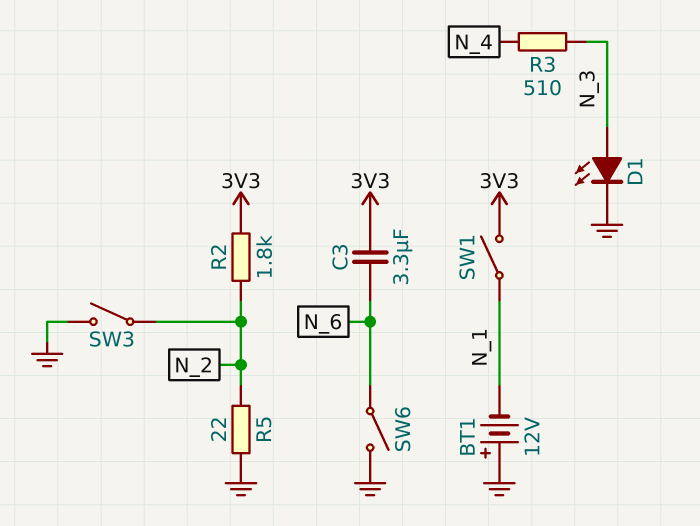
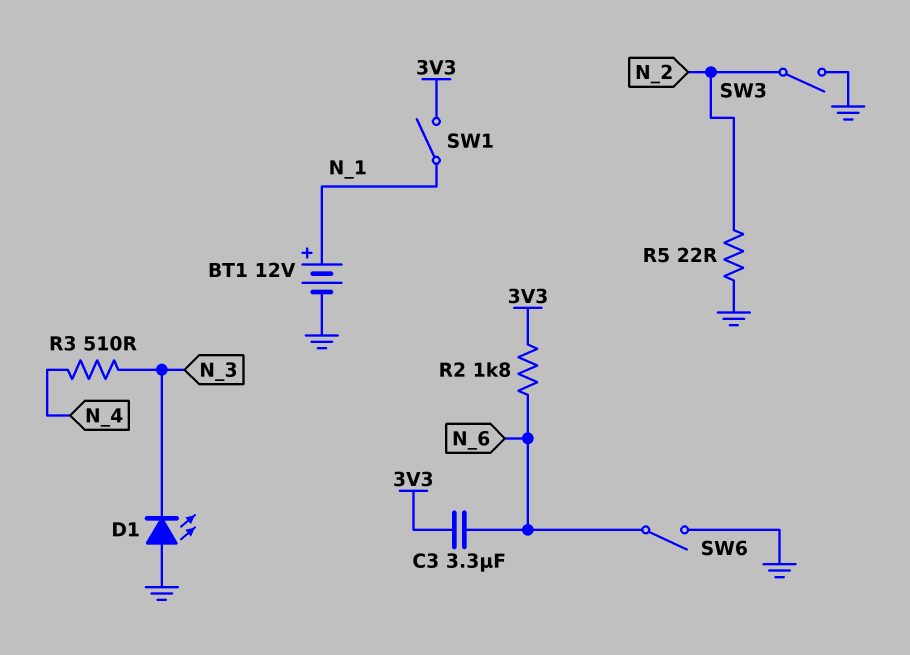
BT1: 12V (plus GND, minus N_1) -> 12V (plus N_1, minus GND)
D1: LED (A N_3, K GND) -> LED (A GND, K N_3)
R2: 1.8k (3V3, N_2) -> 1.8k (3V3, N_6)

